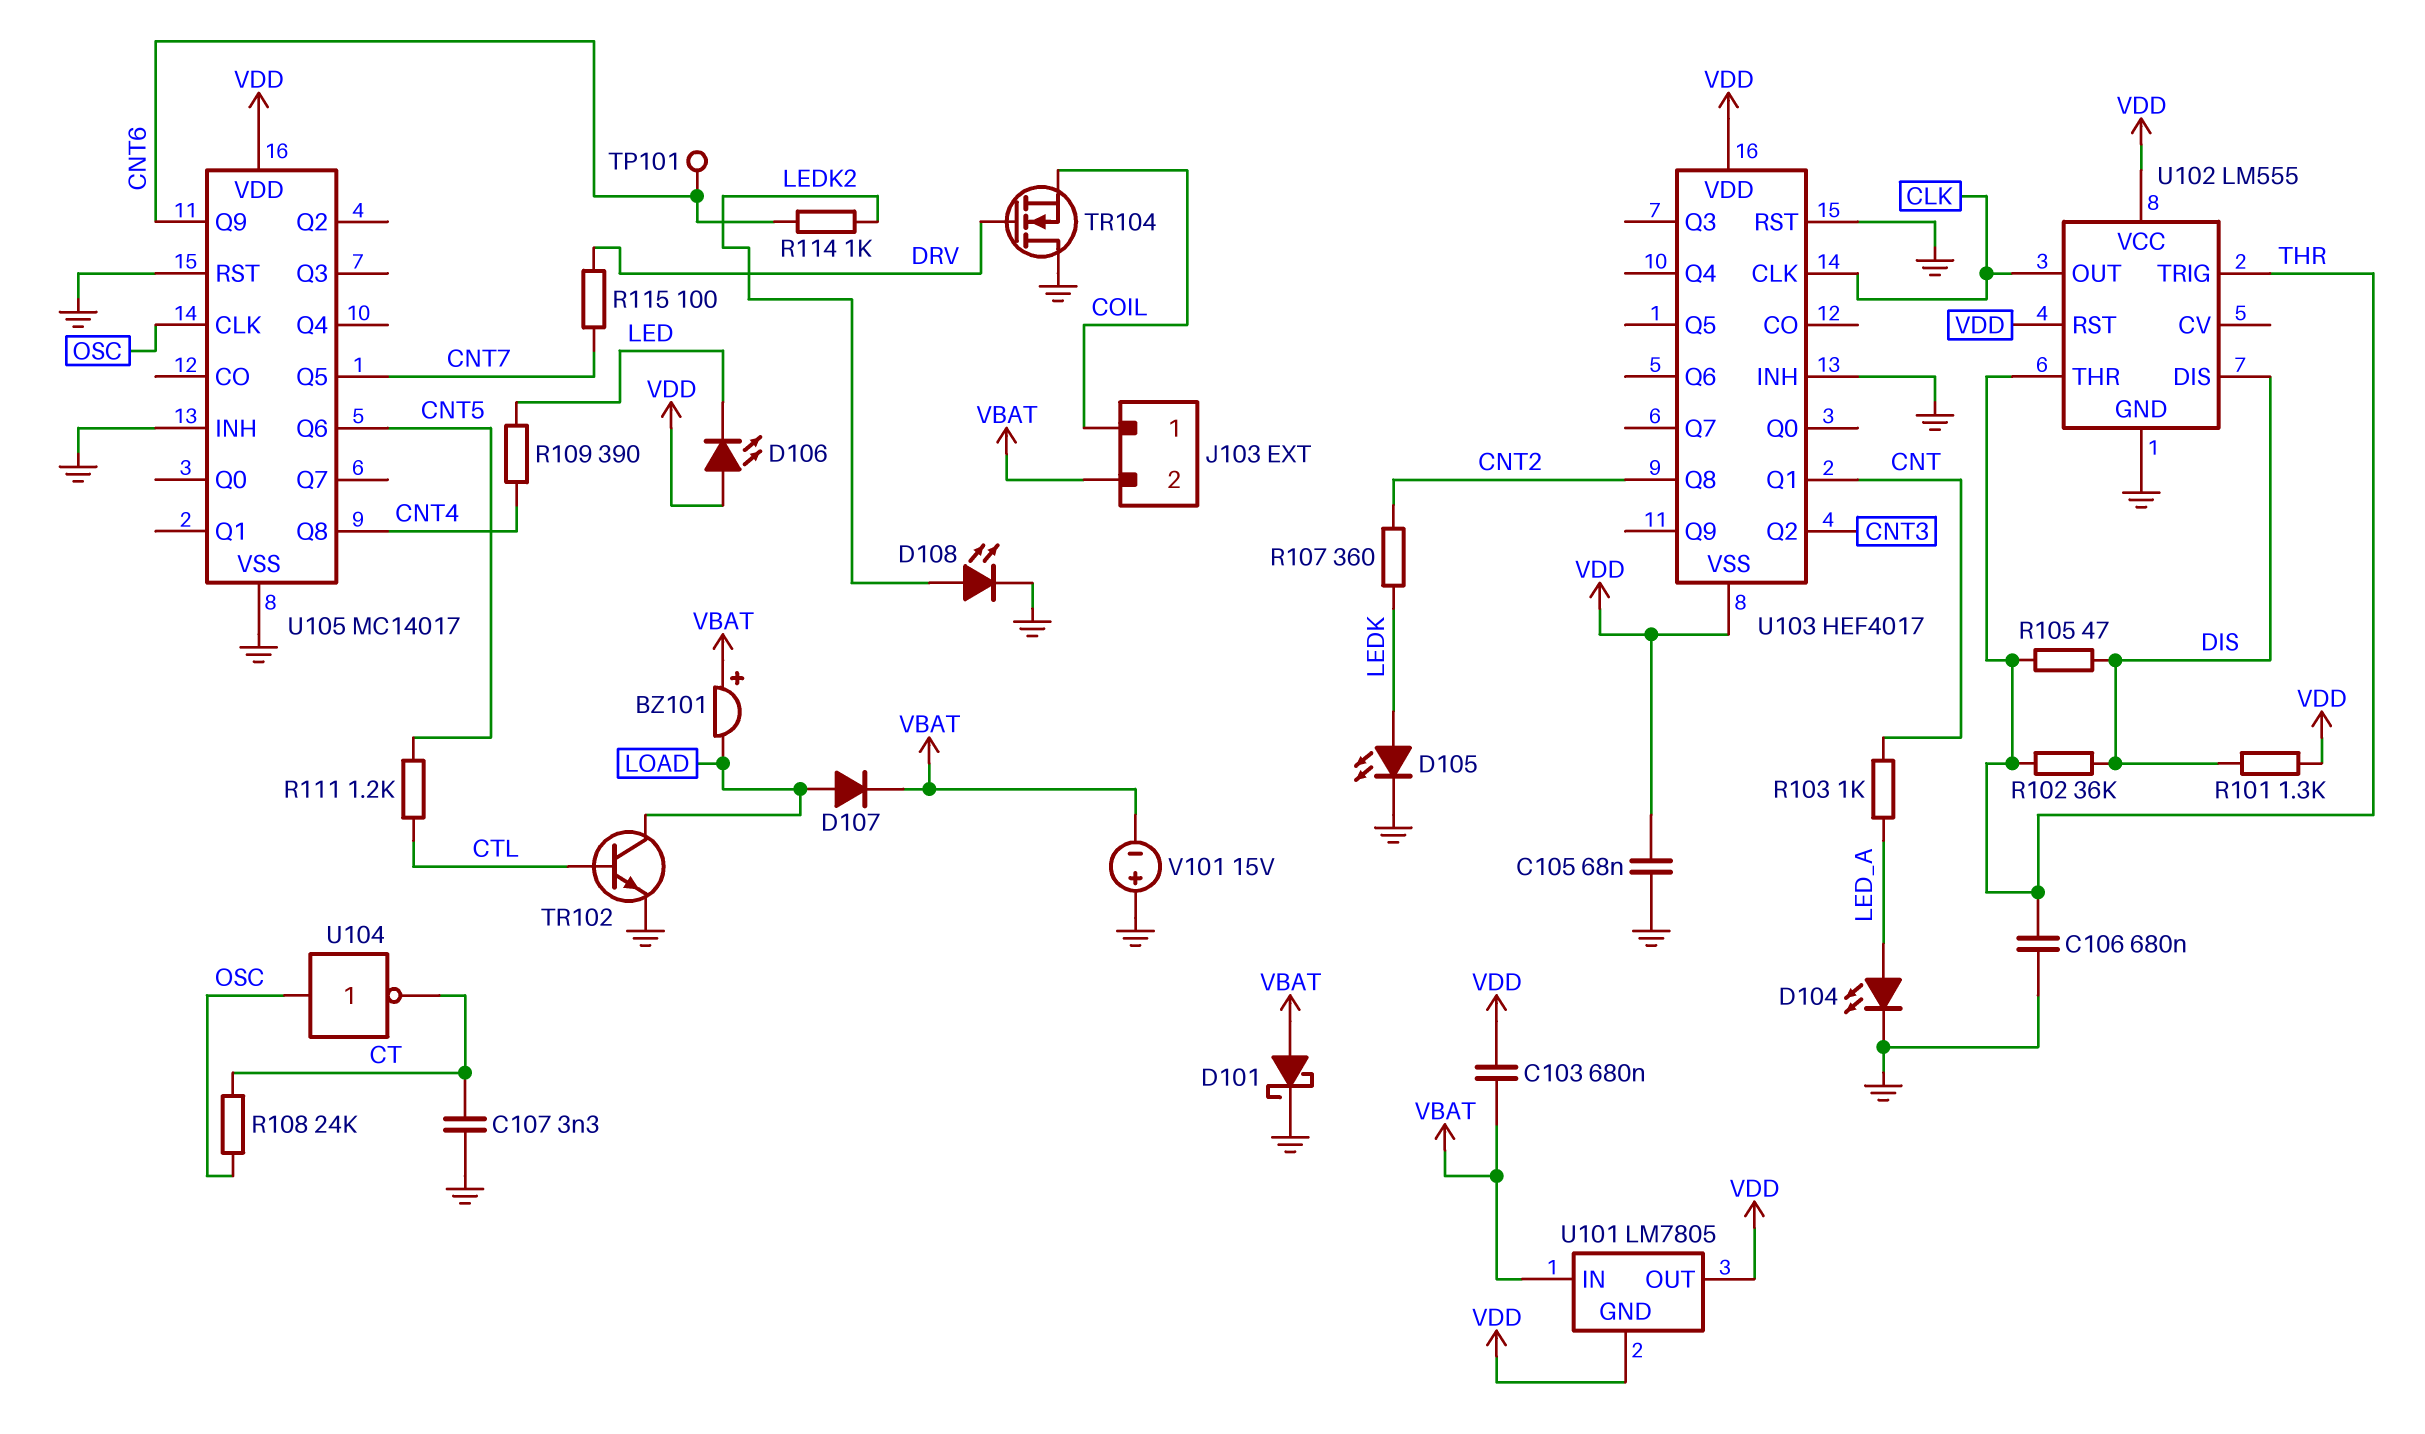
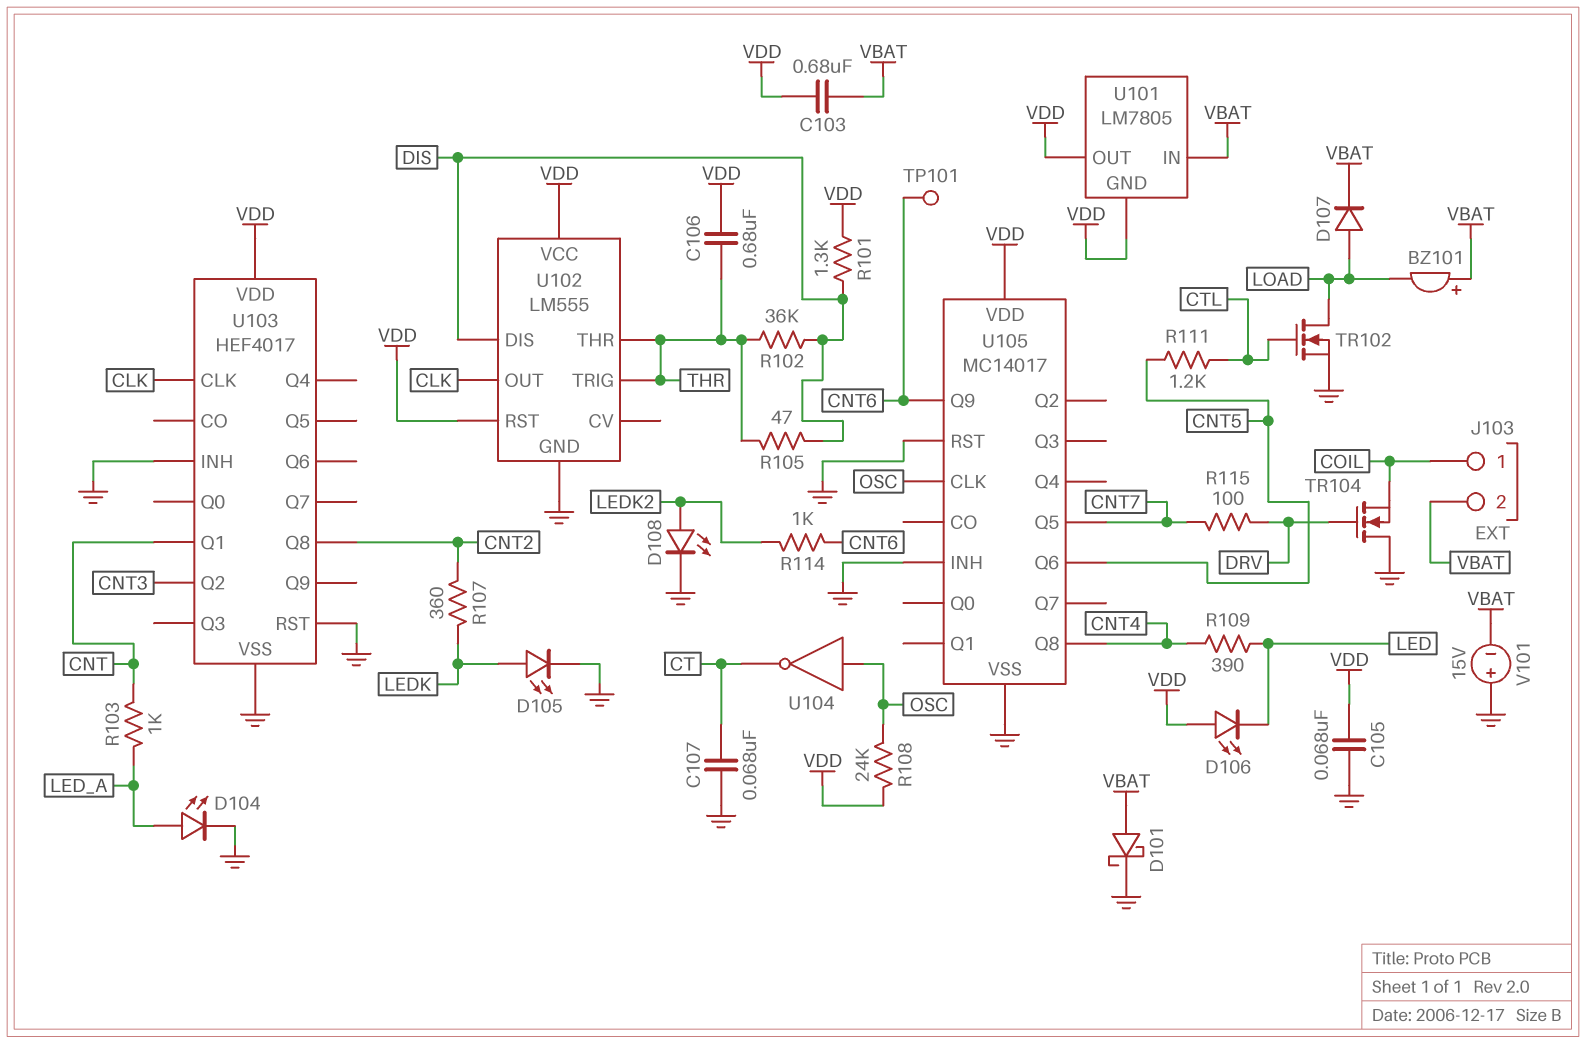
C106: 680nF (GND, THR) -> 680nF (THR, VDD)
C107: 3.3nF (CT, GND) -> 68nF (CT, GND)
R108: 24k (CT, OSC) -> 24k (OSC, VDD)
TR102: NPN (B CTL, C LOAD, E GND) -> NMOS (G CTL, D LOAD, S GND)
U103 pin VSS: VDD -> GND

